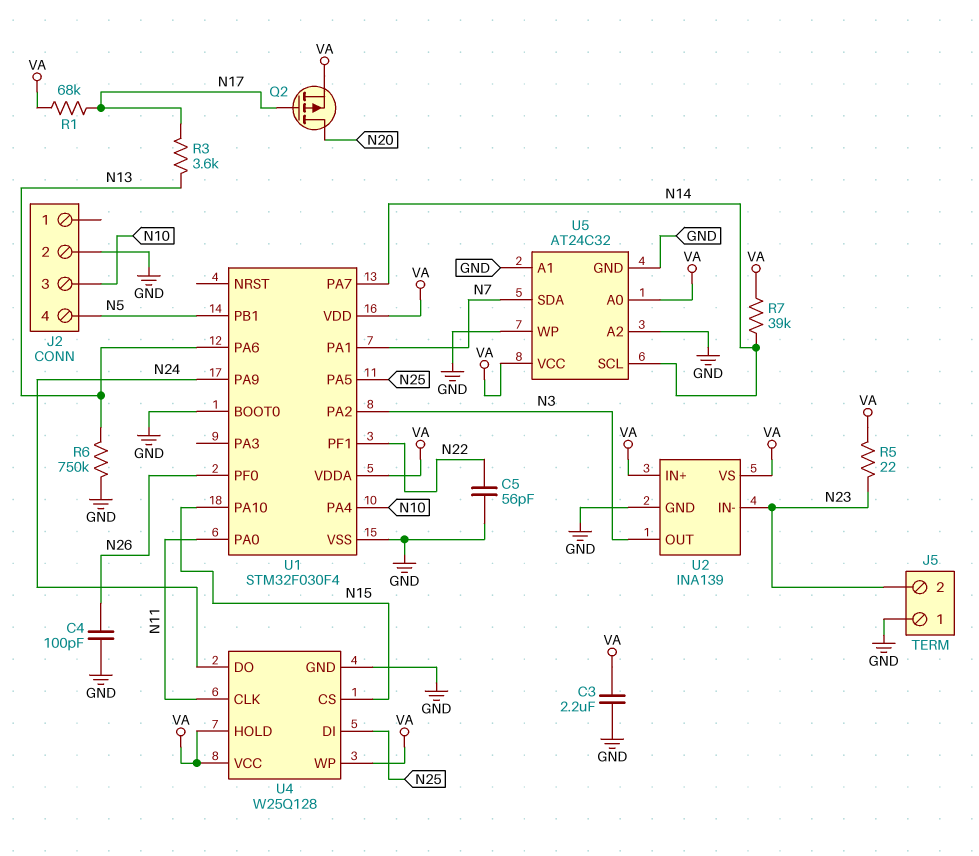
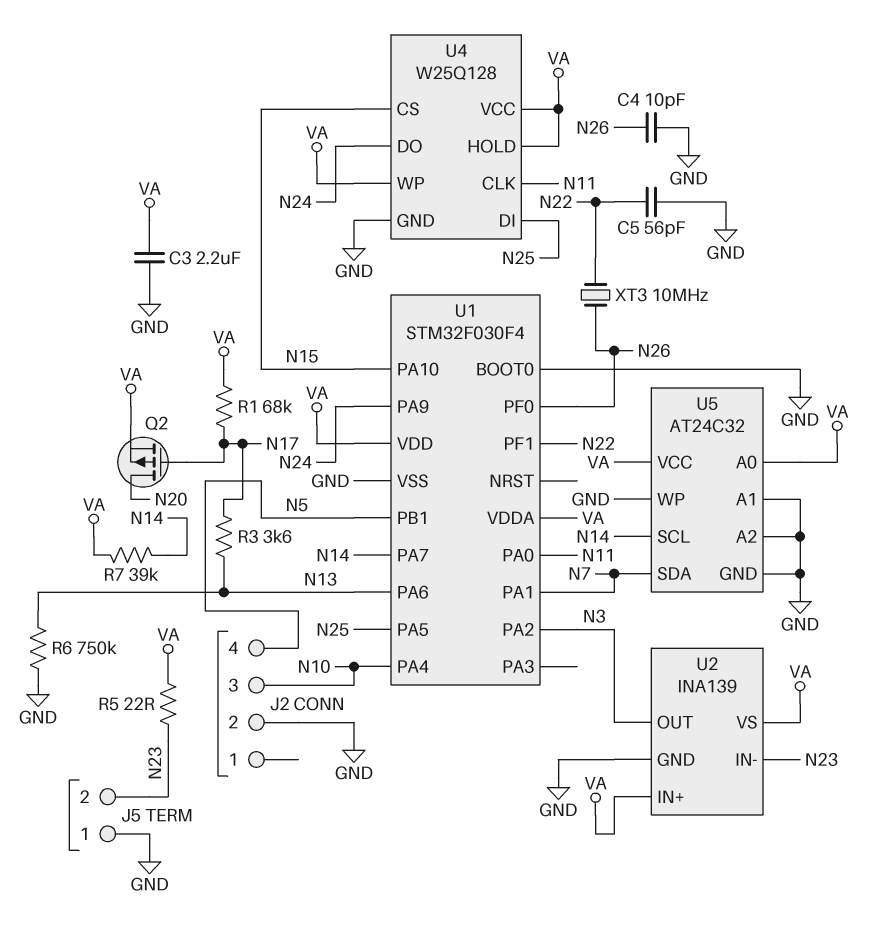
C4: 100pF (GND, N26) -> 10pF (GND, N26)
XT3: none -> 10MHz (N22, N26)

